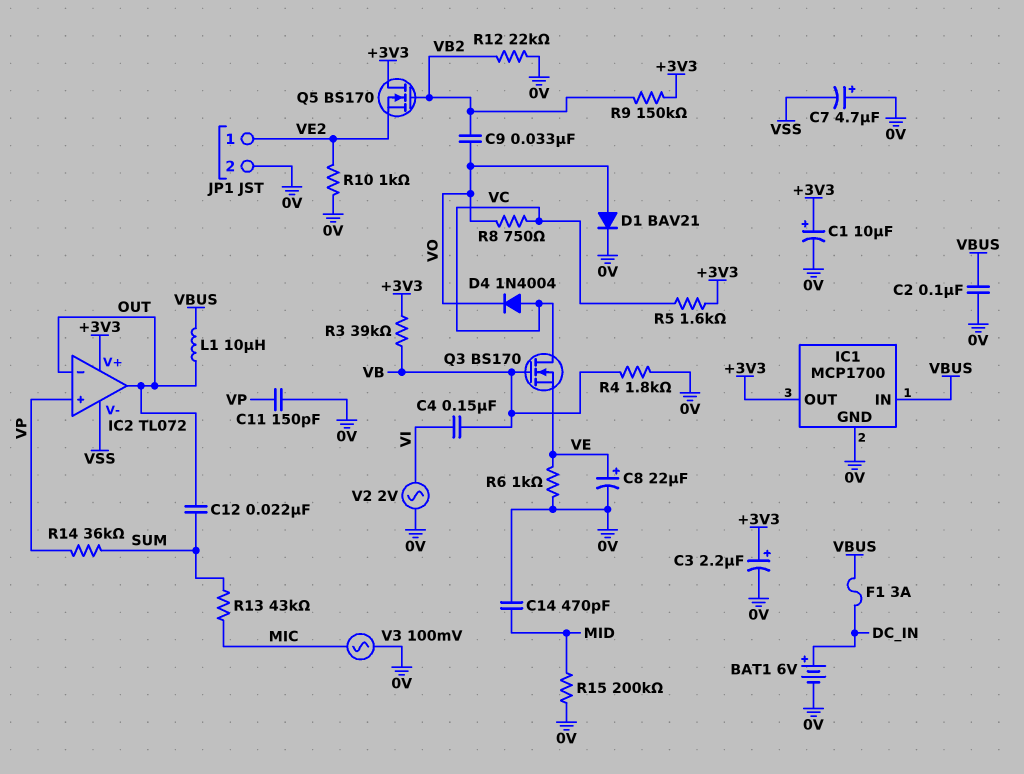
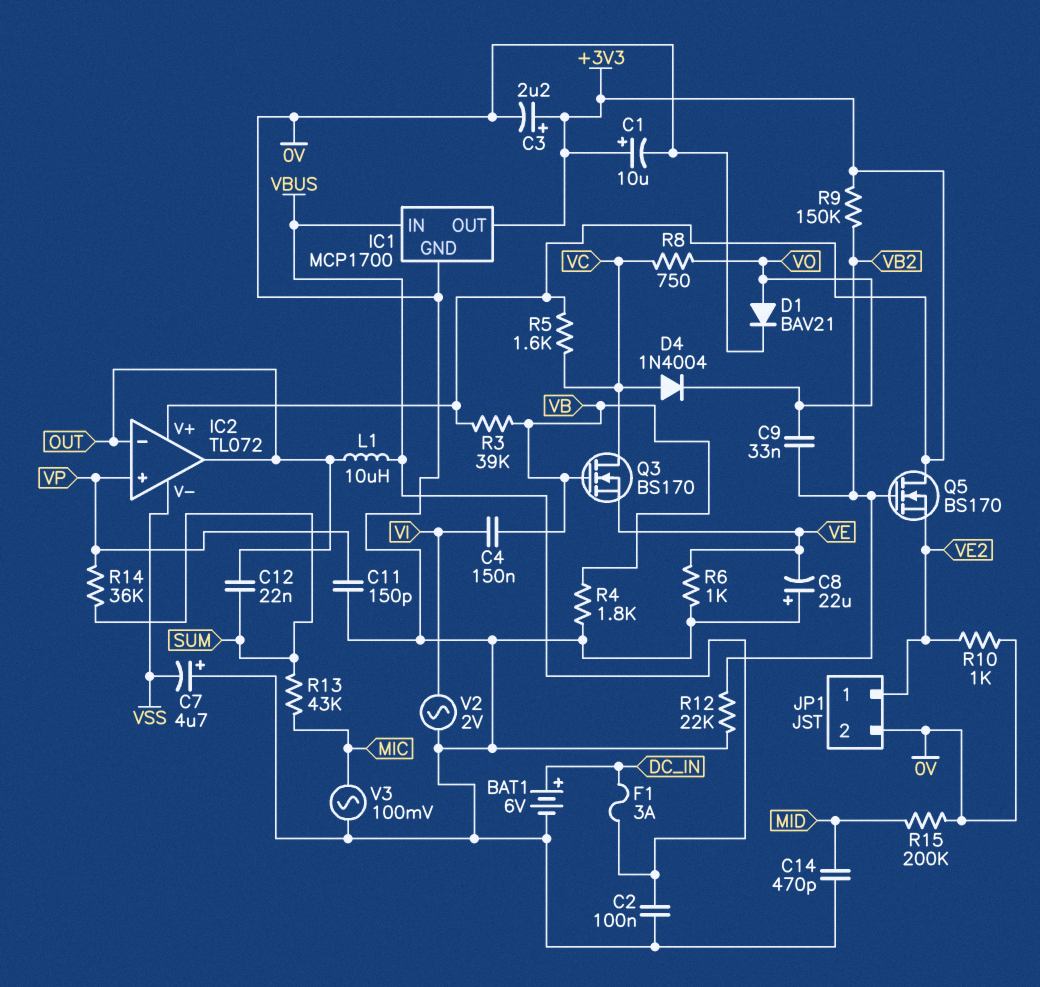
C8: 22uF (plus VE, minus 0V) -> 22uF (plus 0V, minus VE)

